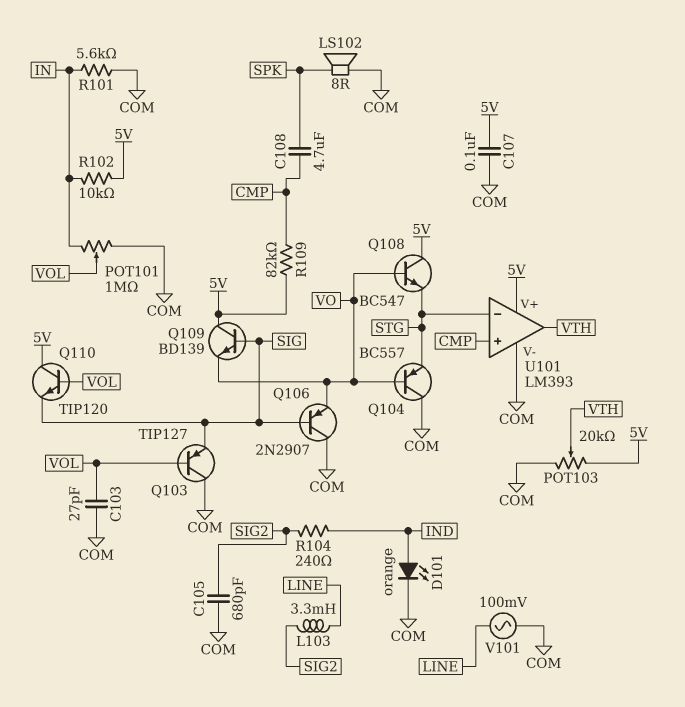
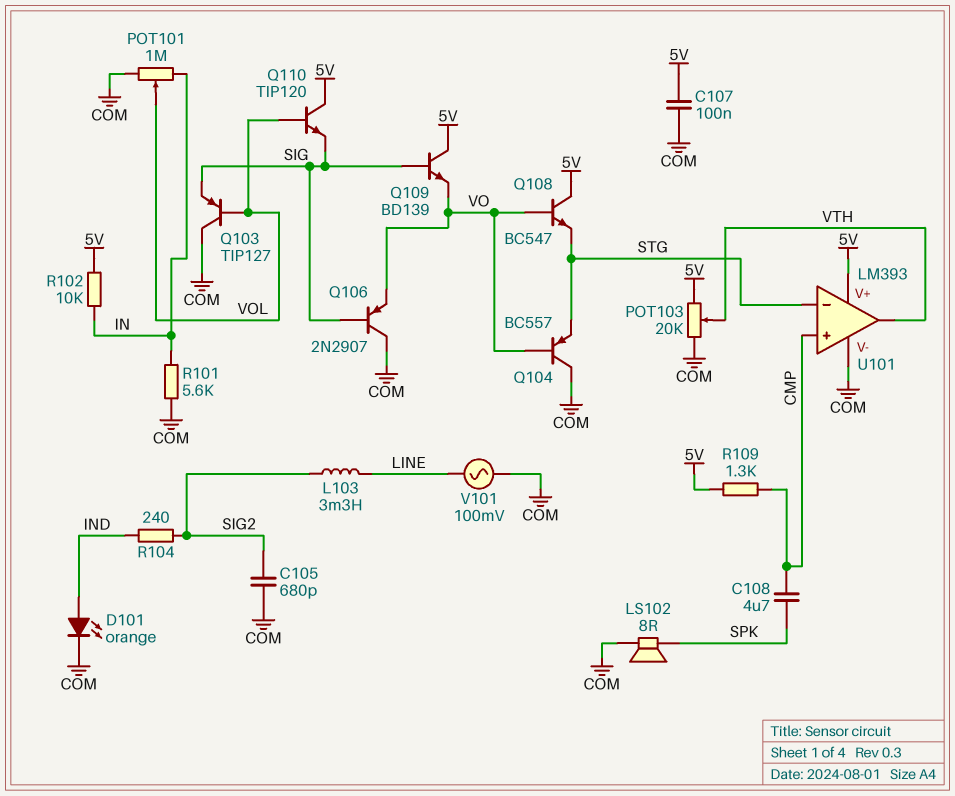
C103: 27pF (COM, VOL) -> none
R109: 82k (5V, CMP) -> 1.3k (5V, CMP)

